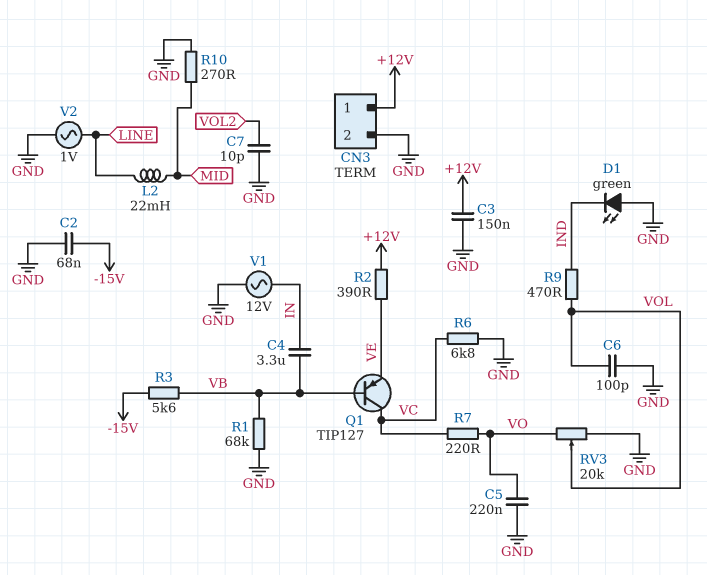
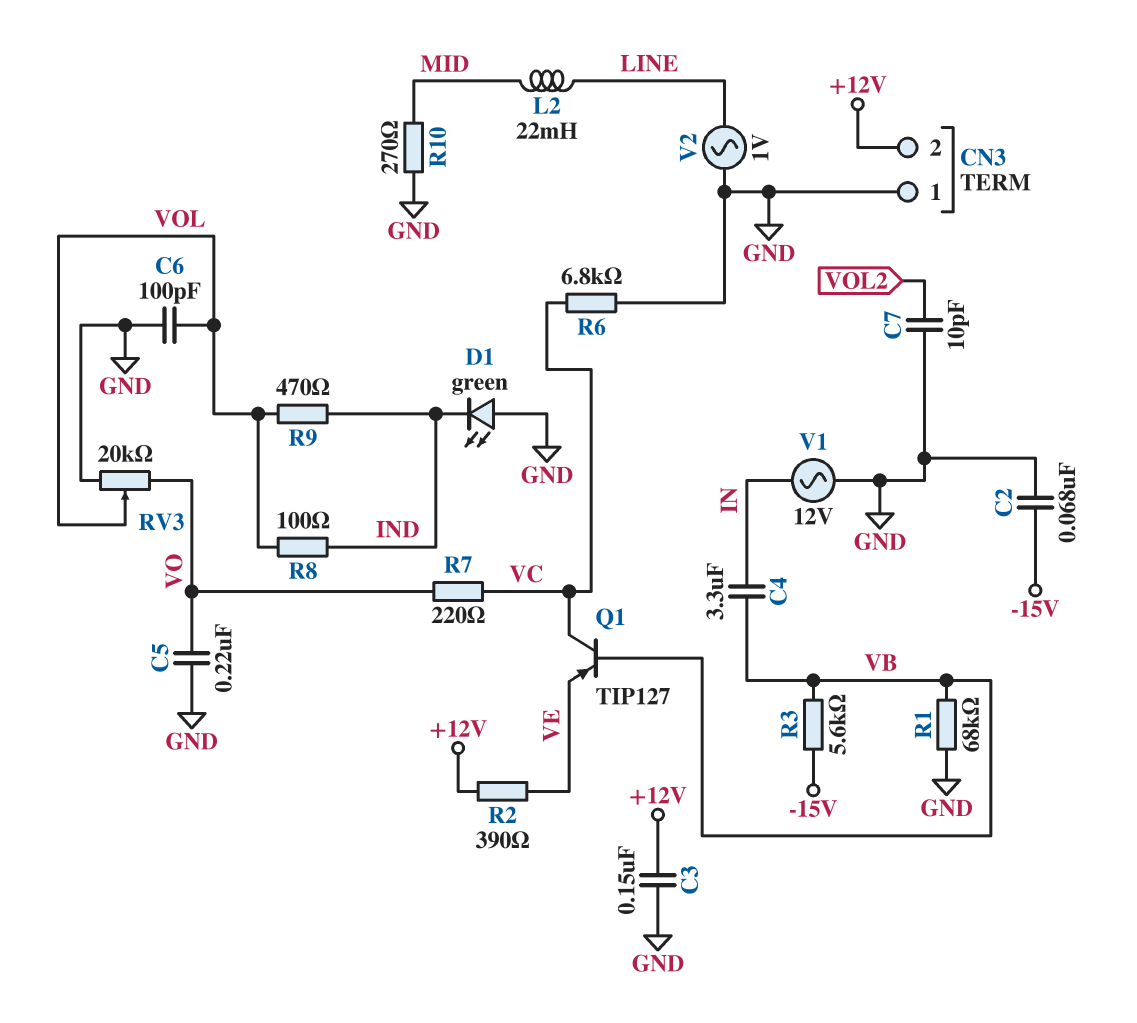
CN3 pin 1: +12V -> GND
CN3 pin 2: GND -> +12V
R8: none -> 100 (IND, VOL)

